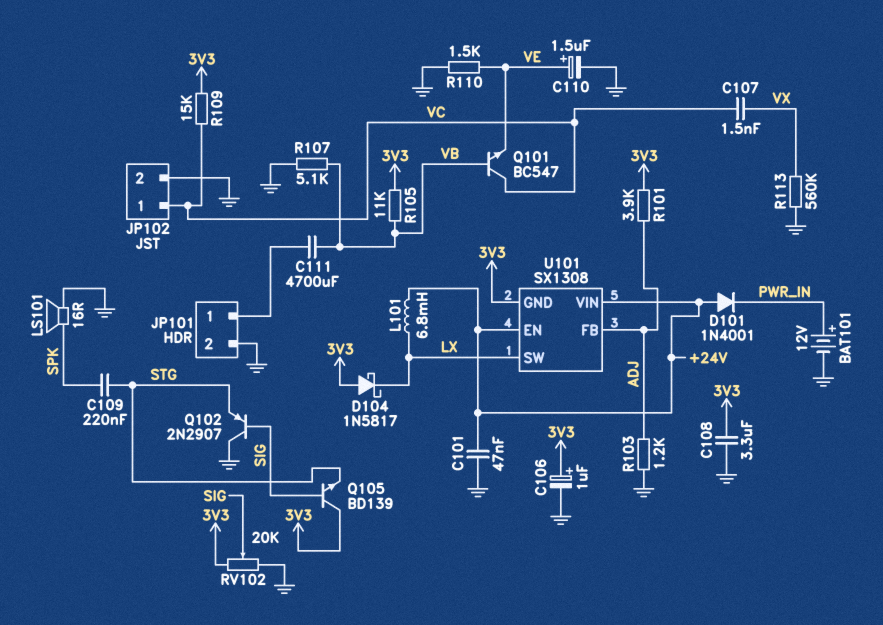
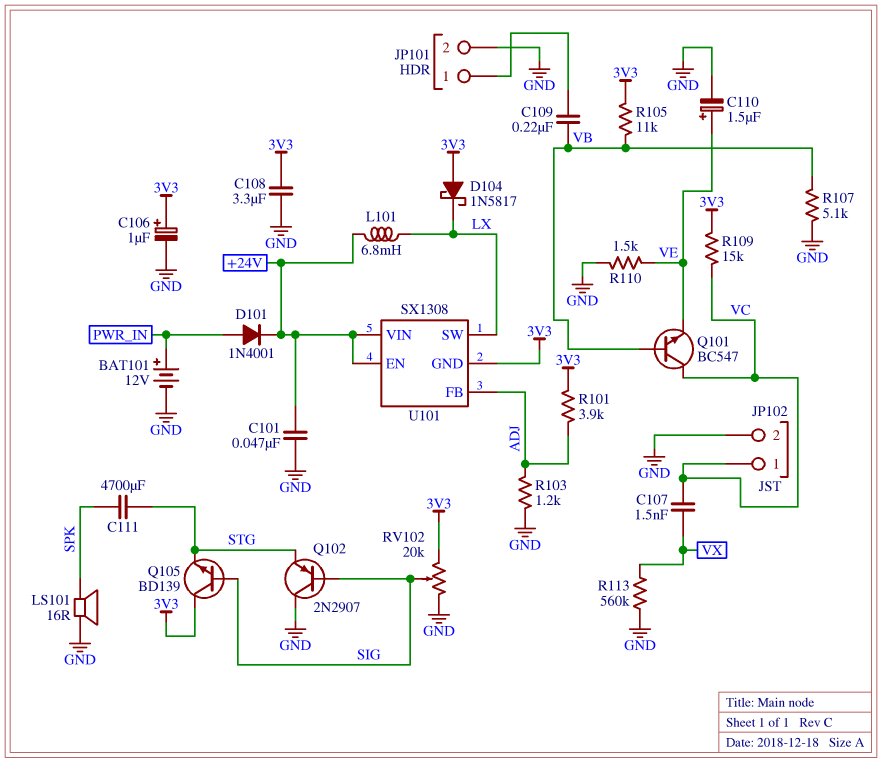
C109: 220nF (SPK, STG) -> 220nF (JP101/1, VB)
C111: 4700uF (JP101/1, VB) -> 4700uF (SPK, STG)
D101: diode 1N4001 (A +24V, K PWR_IN) -> diode 1N4001 (A PWR_IN, K +24V)

